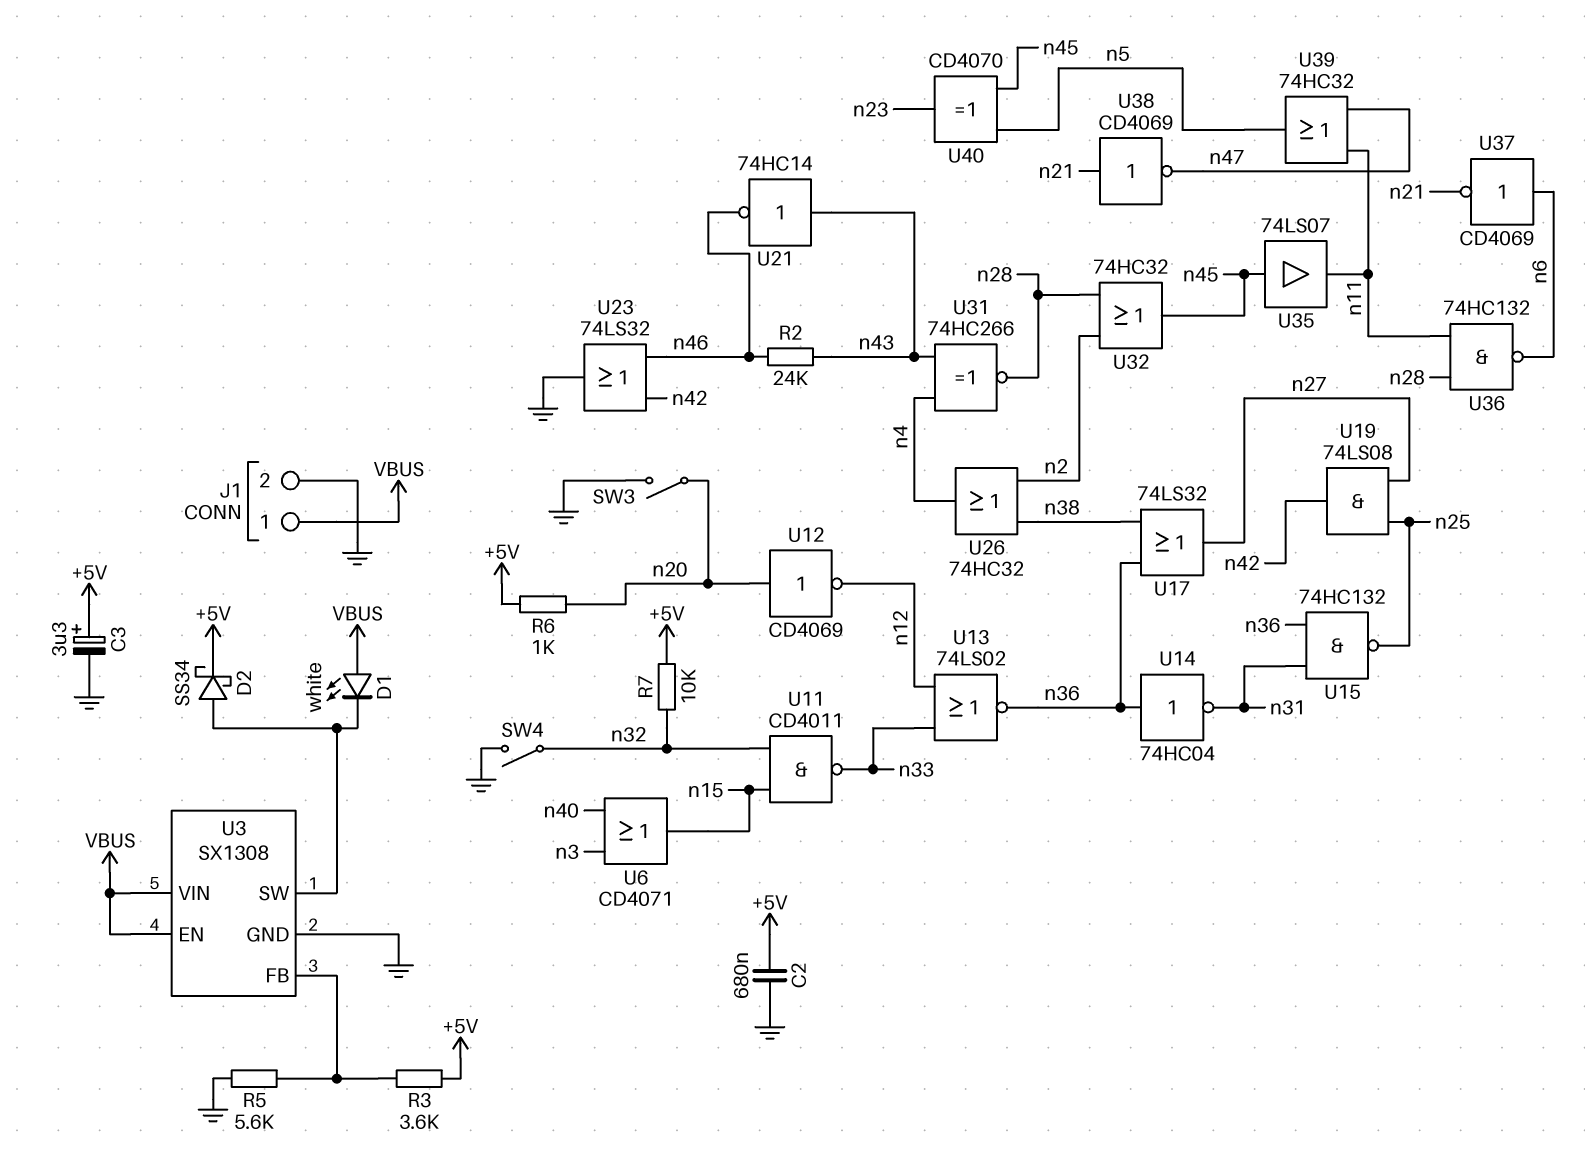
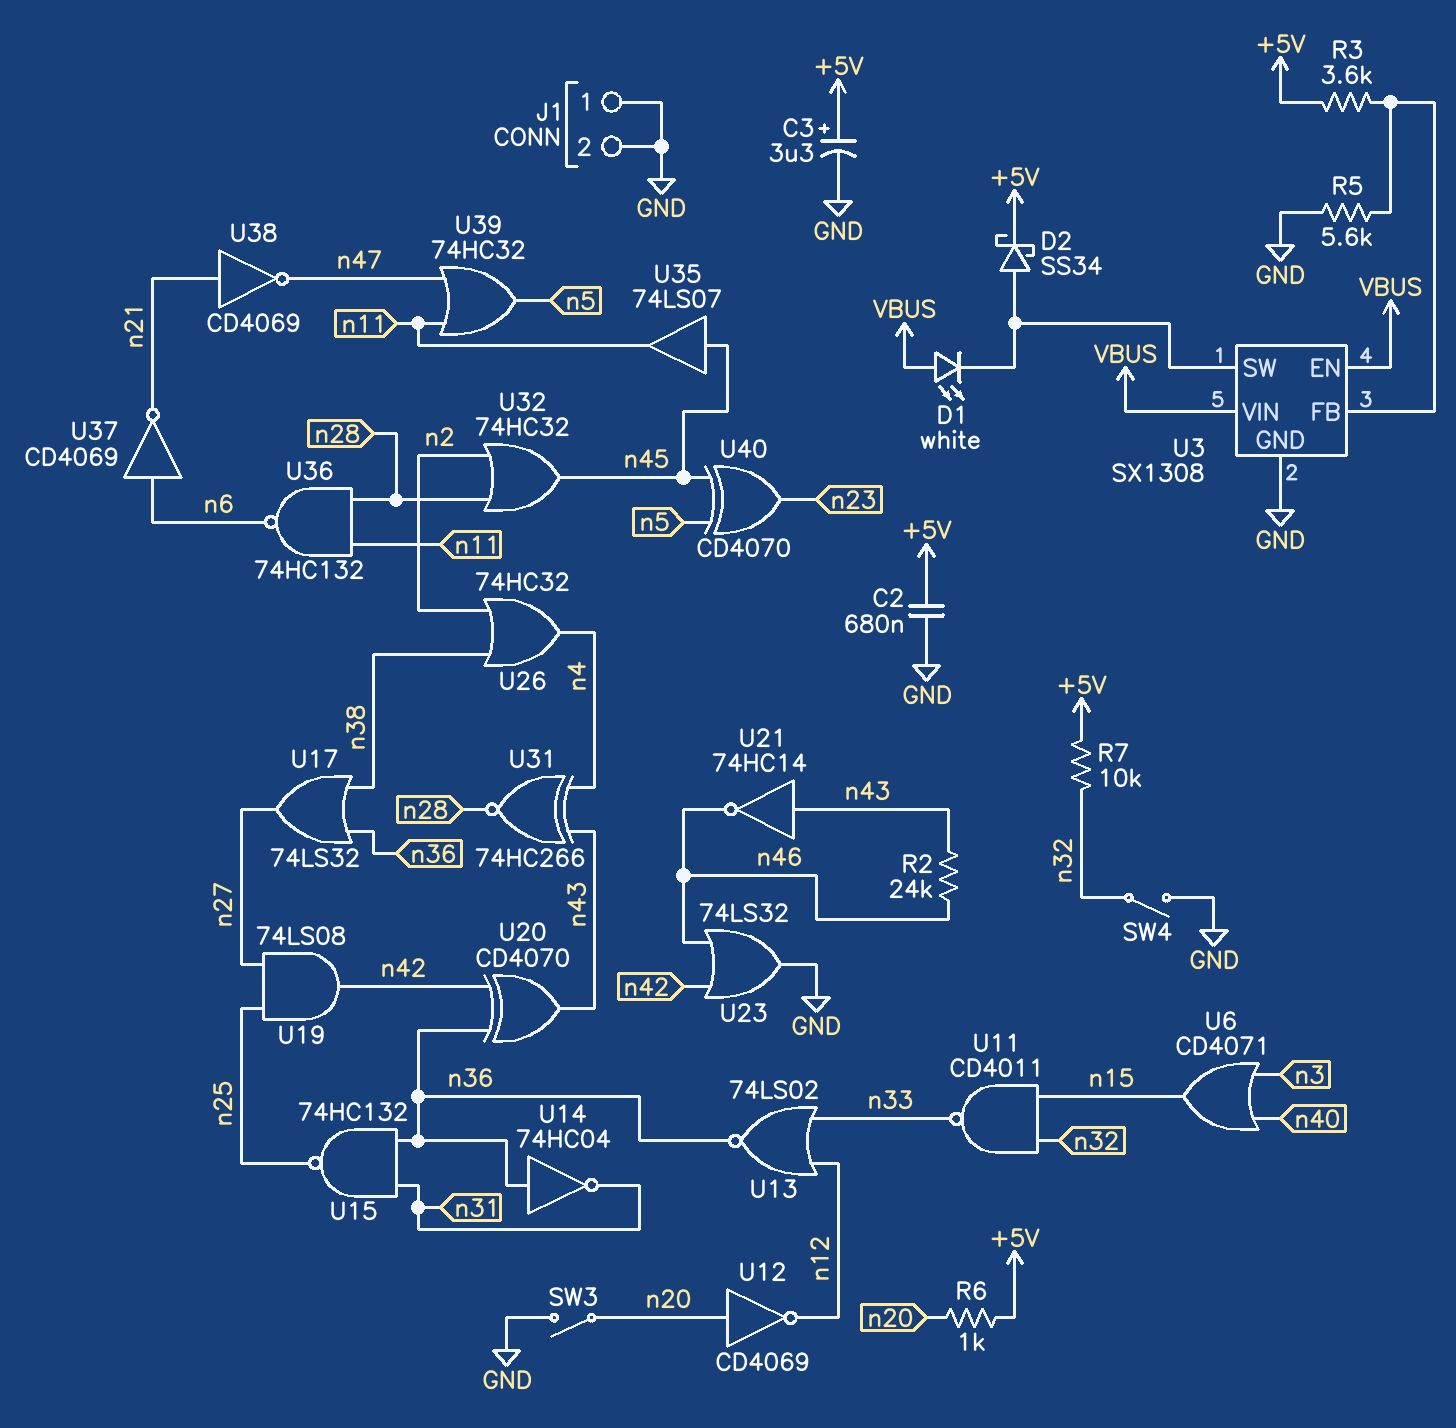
J1 pin 1: VBUS -> GND
U20: none -> XOR CD4070 (in n36, in n42, out n43)

